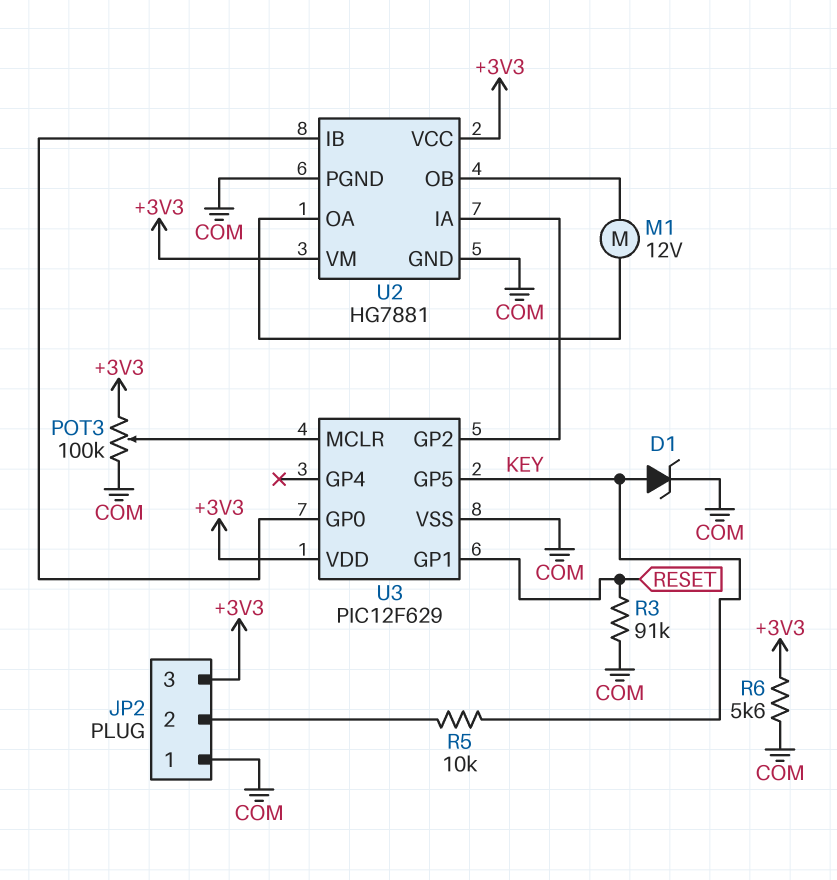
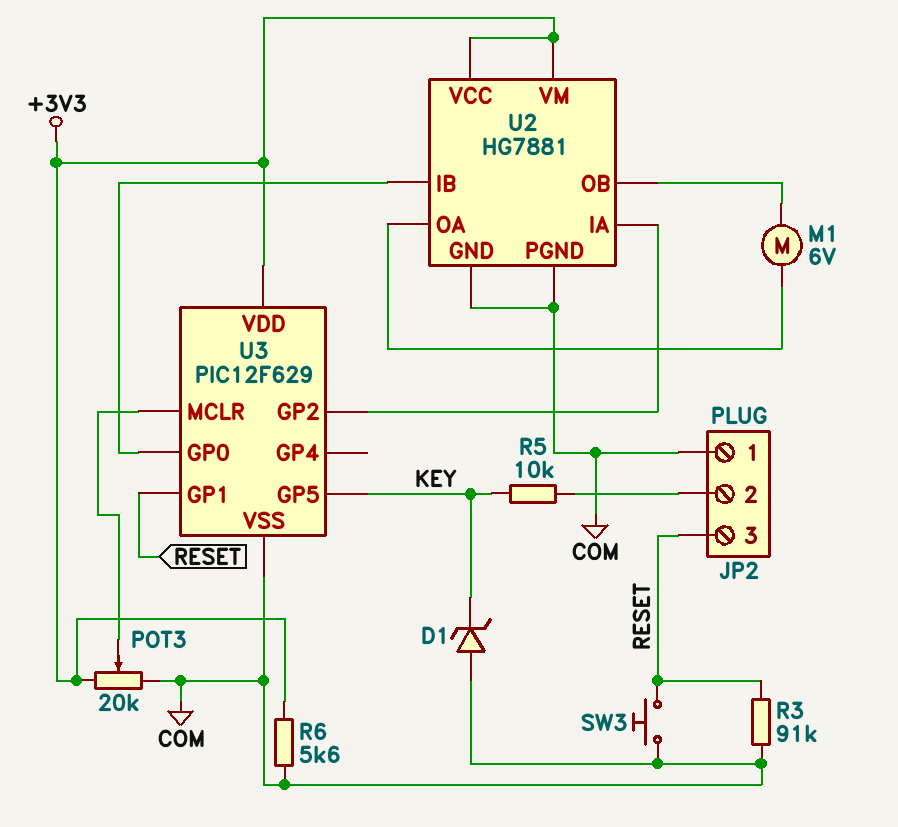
D1: zener (A KEY, K COM) -> zener (A COM, K KEY)
JP2 pin 3: +3V3 -> RESET
M1: motor 12V (U2/OA, U2/OB) -> motor 6V (U2/OA, U2/OB)
POT3: 100k (+3V3, COM, wiper U3/MCLR) -> 20k (+3V3, COM, wiper U3/MCLR)
SW3: none -> button (COM, RESET)

